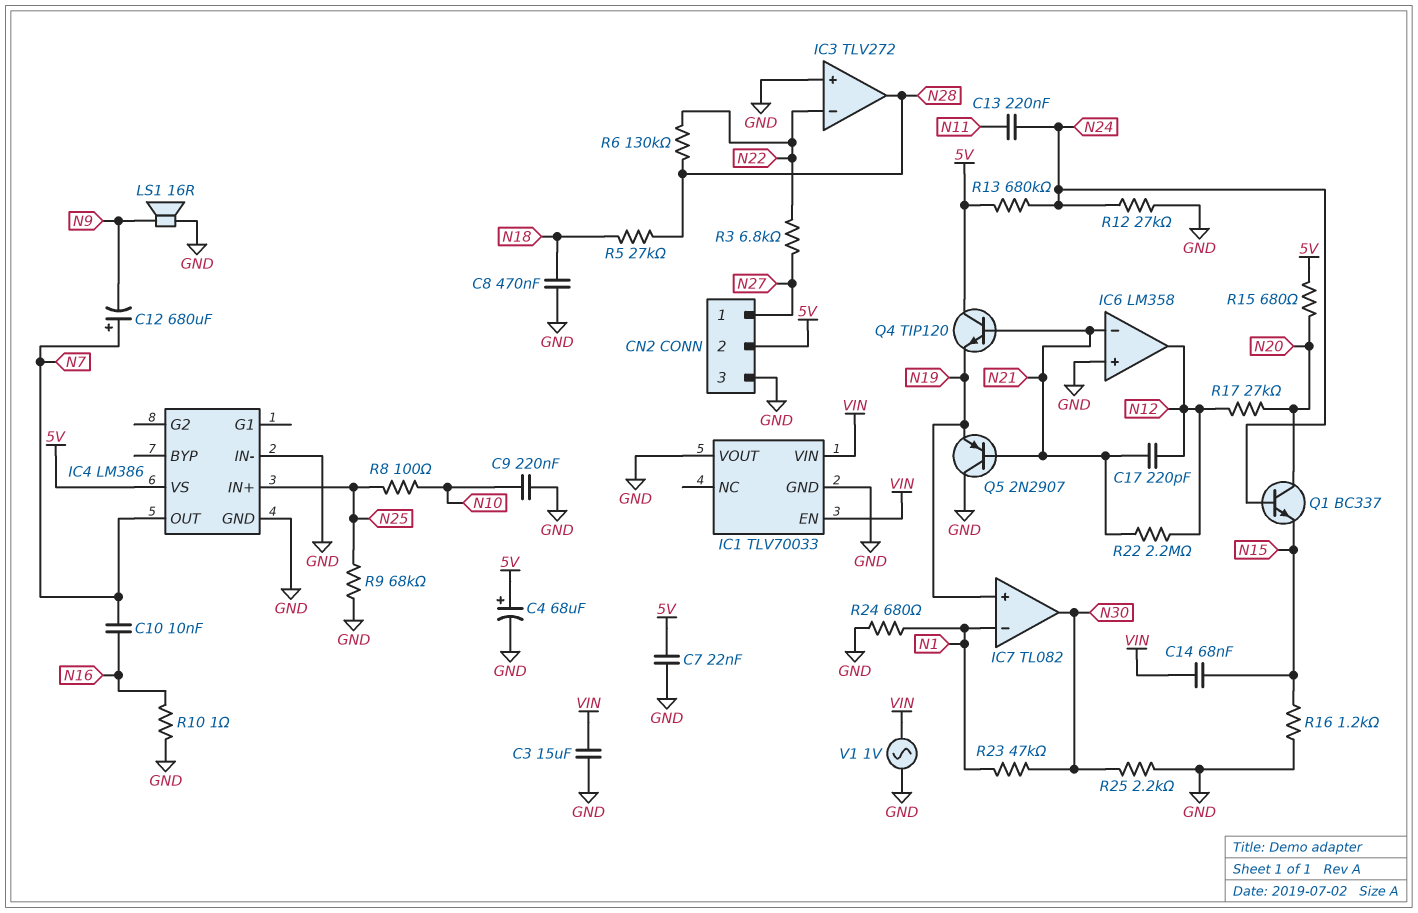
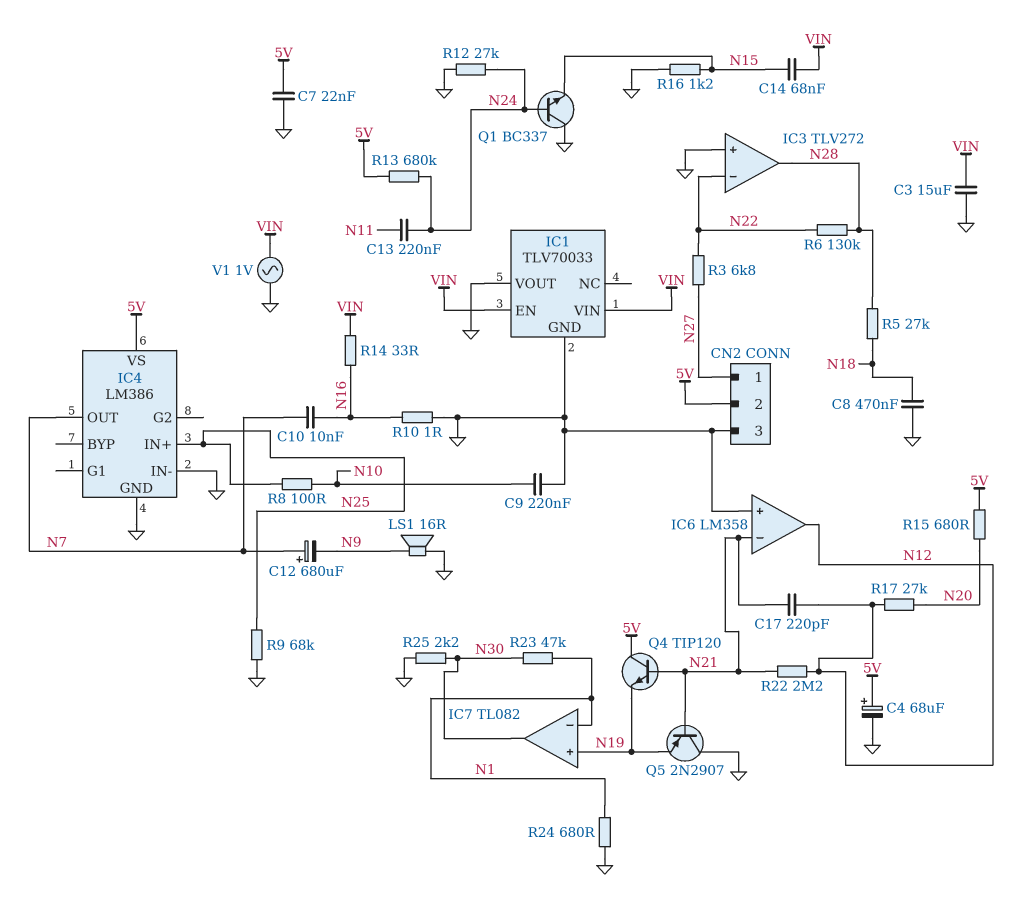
Q1: NPN BC337 (B N24, C N20, E N15) -> NPN BC337 (B N24, C GND, E N15)
R14: none -> 33 (N16, VIN)

